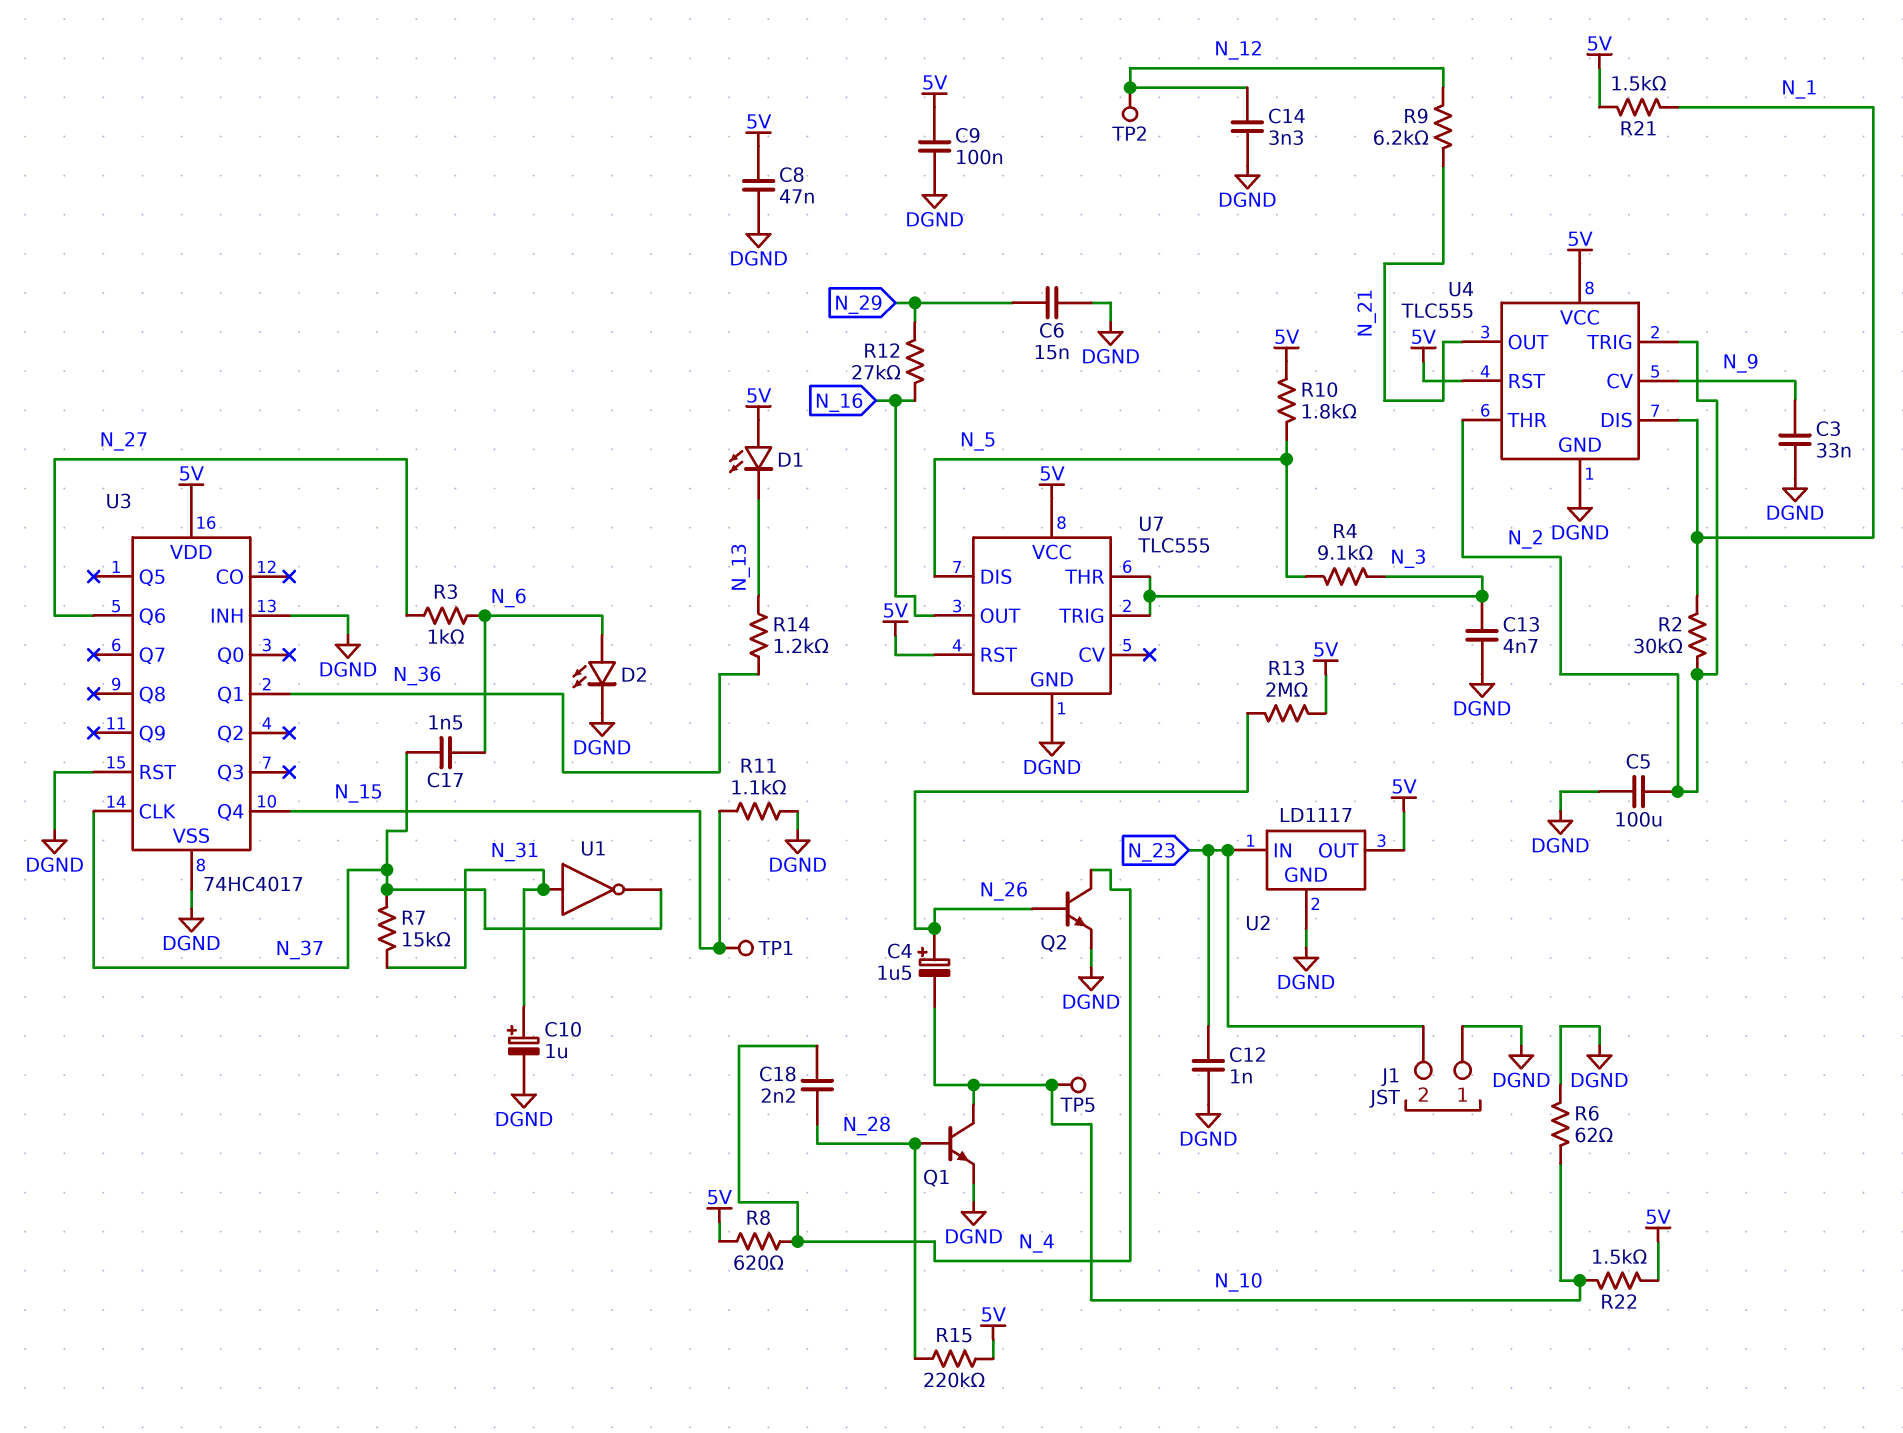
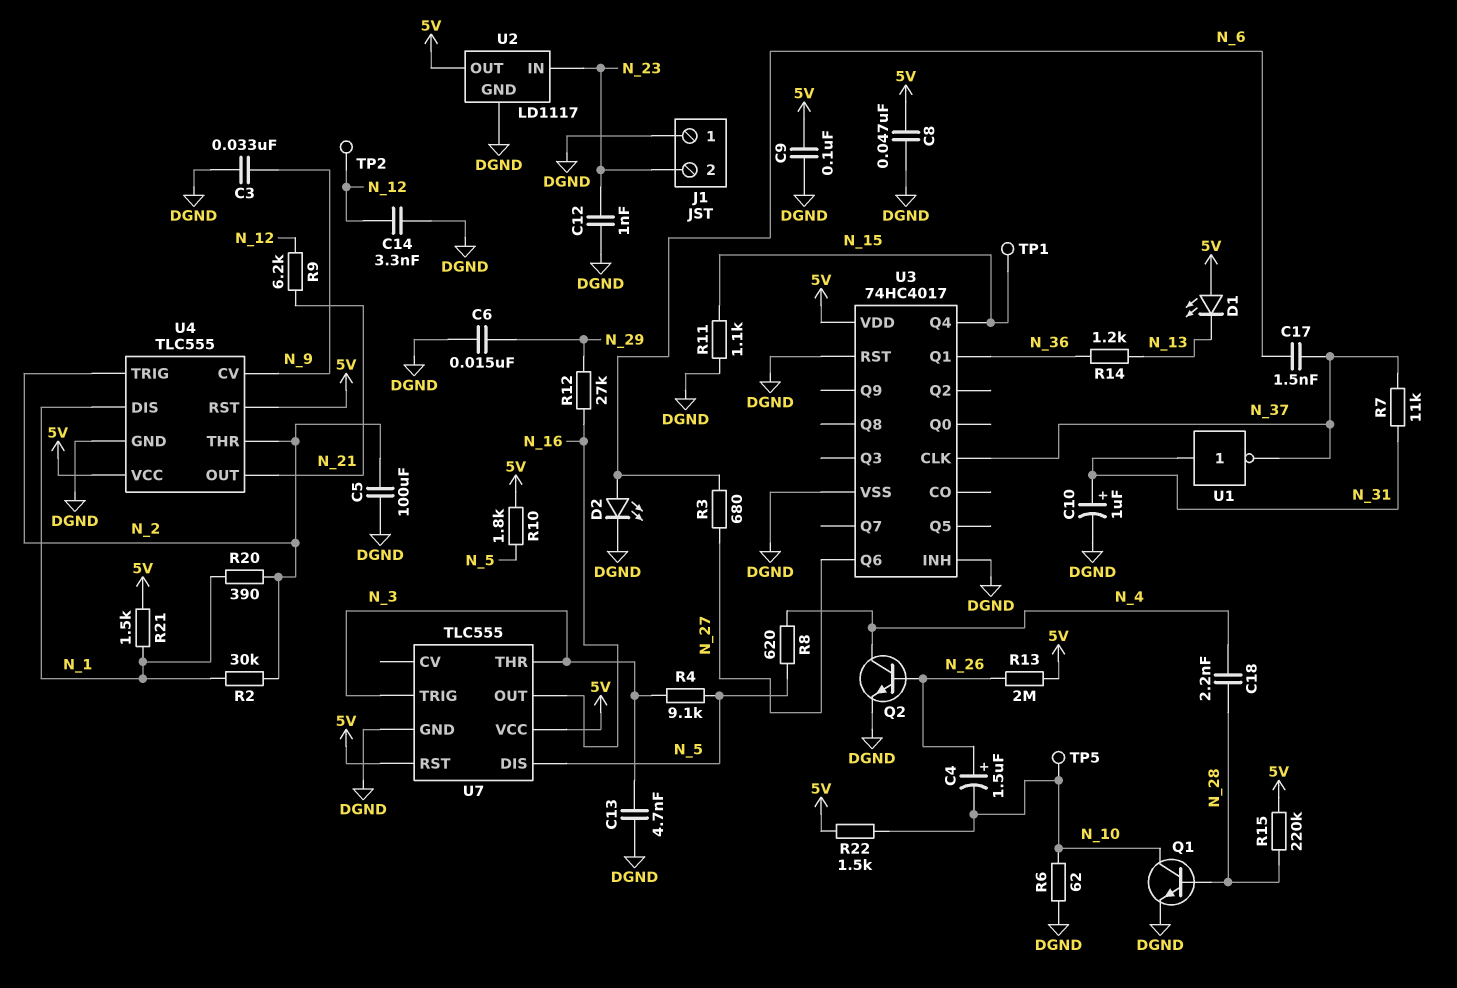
R3: 1k (N_6, N_27) -> 680 (N_6, N_27)
R7: 15k (N_31, N_37) -> 11k (N_31, N_37)
R8: 620 (5V, N_4) -> 620 (N_4, N_5)
R20: none -> 390 (N_1, N_2)

